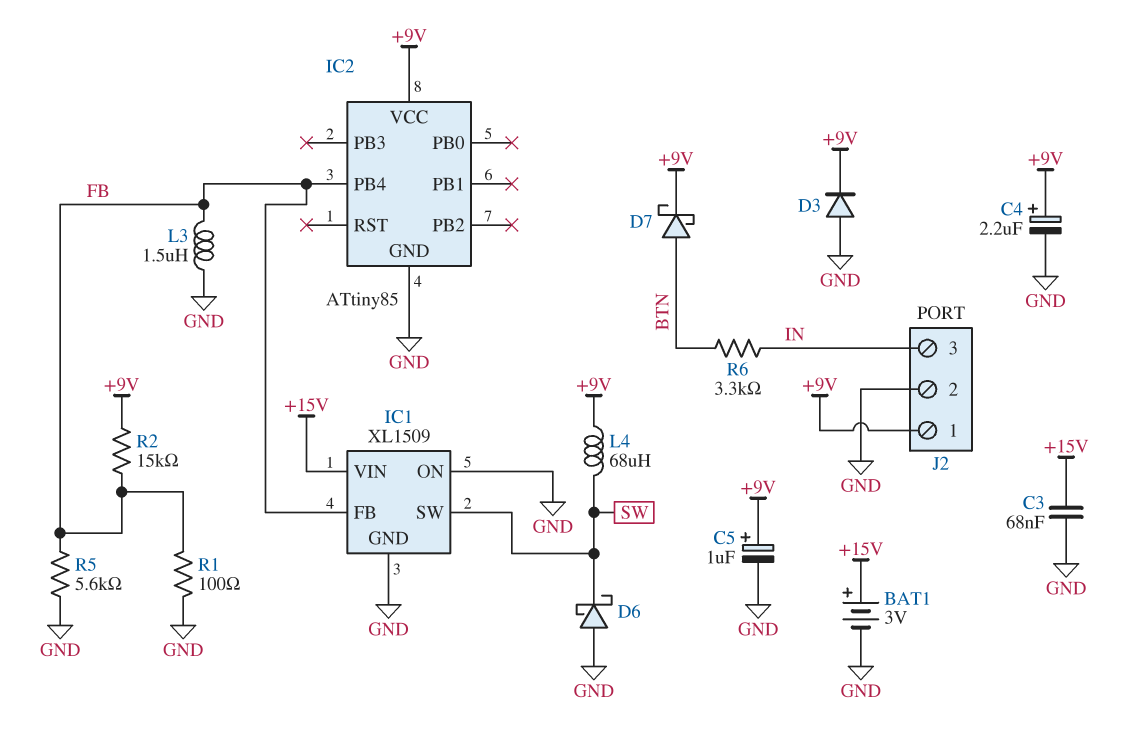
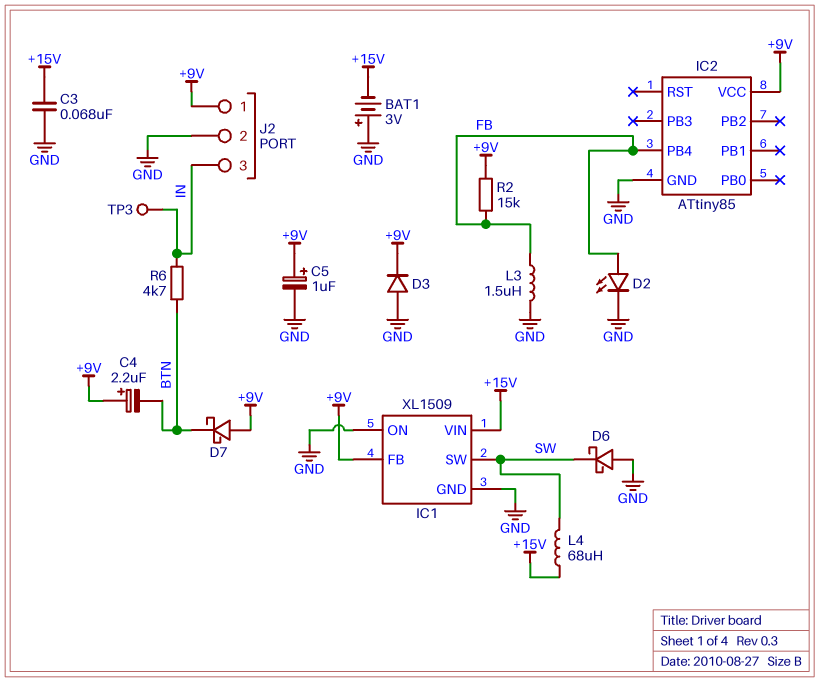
BAT1: 3V (plus +15V, minus GND) -> 3V (plus GND, minus +15V)
C4: 2.2uF (plus +9V, minus GND) -> 2.2uF (plus +9V, minus BTN)
D2: none -> LED (A FB, K GND)
D7: schottky (A BTN, K +9V) -> schottky (A +9V, K BTN)
IC1 pin FB: FB -> +9V
L4: 68uH (+9V, SW) -> 68uH (+15V, SW)
R1: 100 (FB, GND) -> none
R5: 5.6k (FB, GND) -> none
R6: 3.3k (BTN, IN) -> 4.7k (BTN, IN)
TP3: none -> test point (IN)

